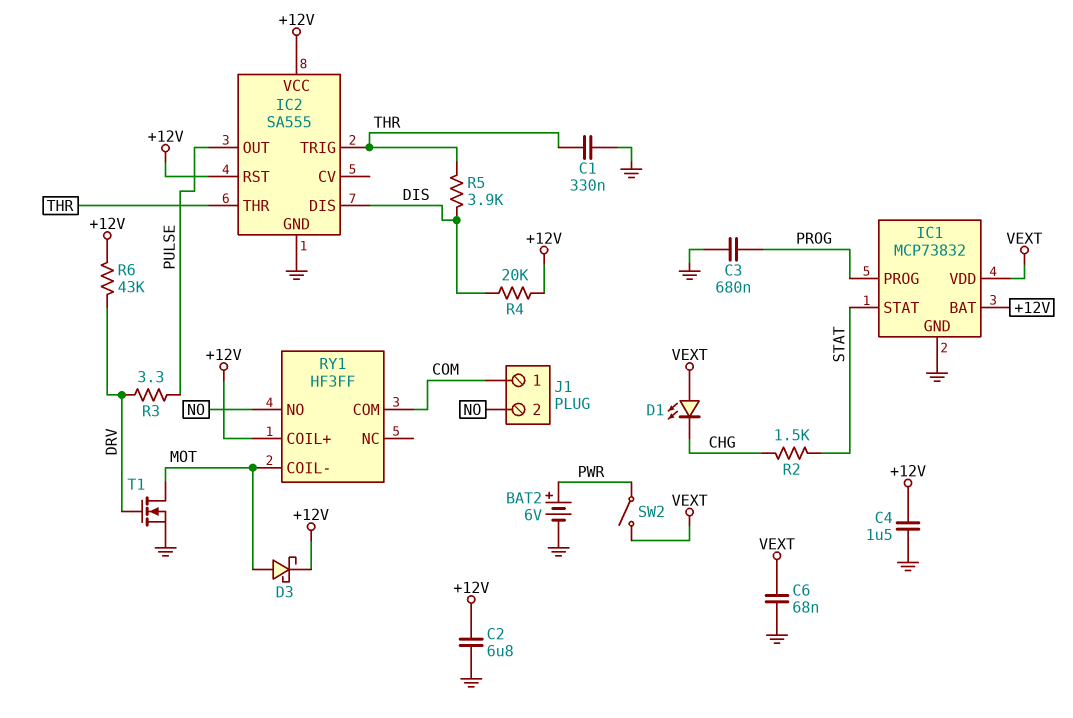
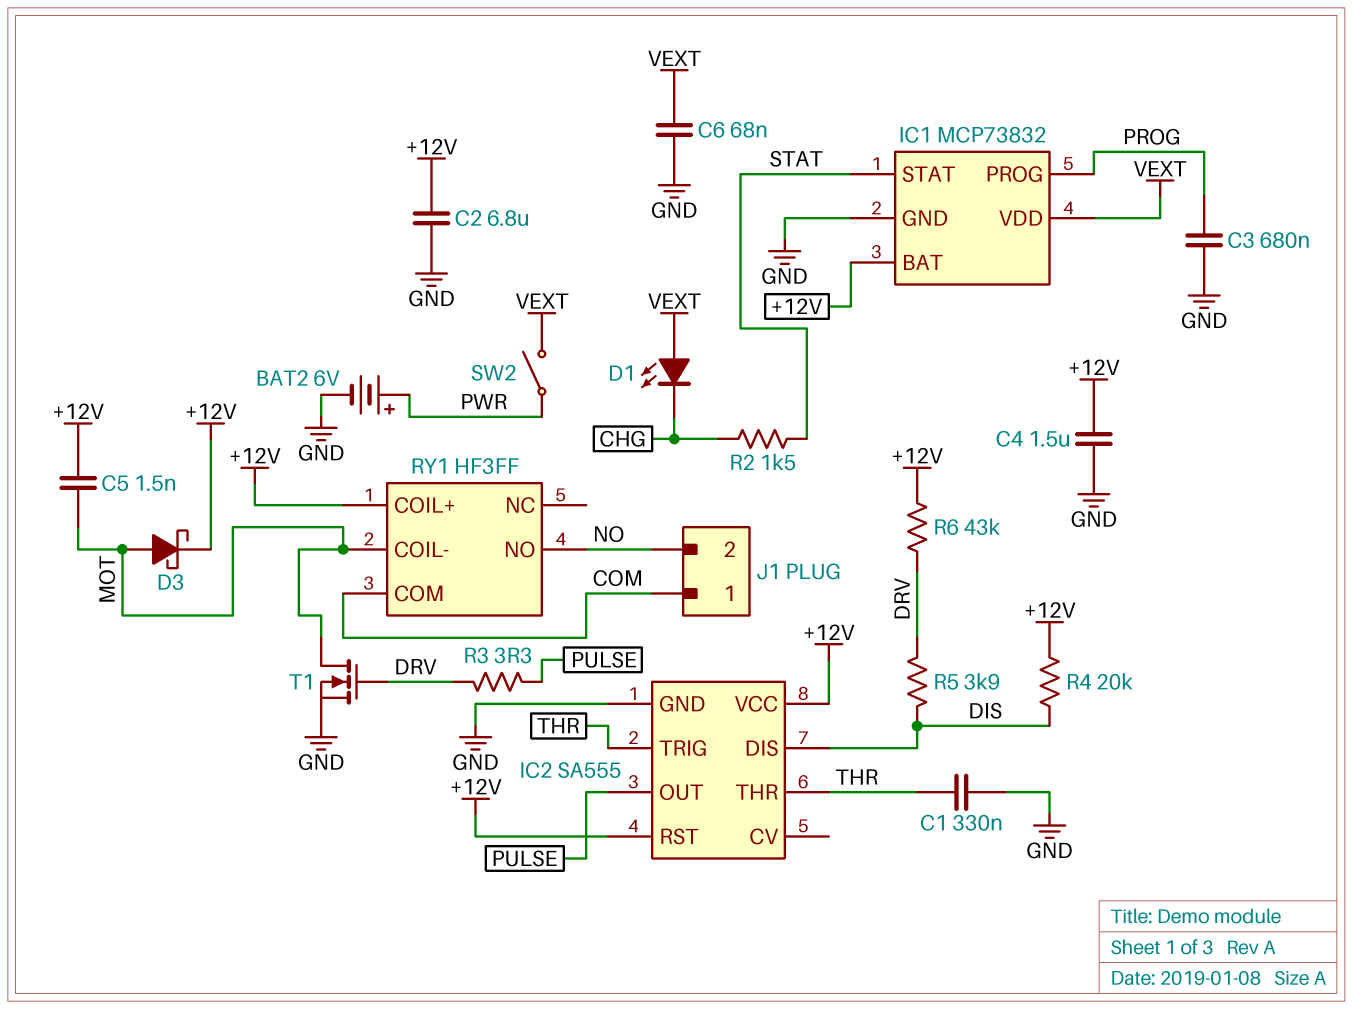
C5: none -> 1.5nF (+12V, MOT)
R5: 3.9k (DIS, THR) -> 3.9k (DIS, DRV)

